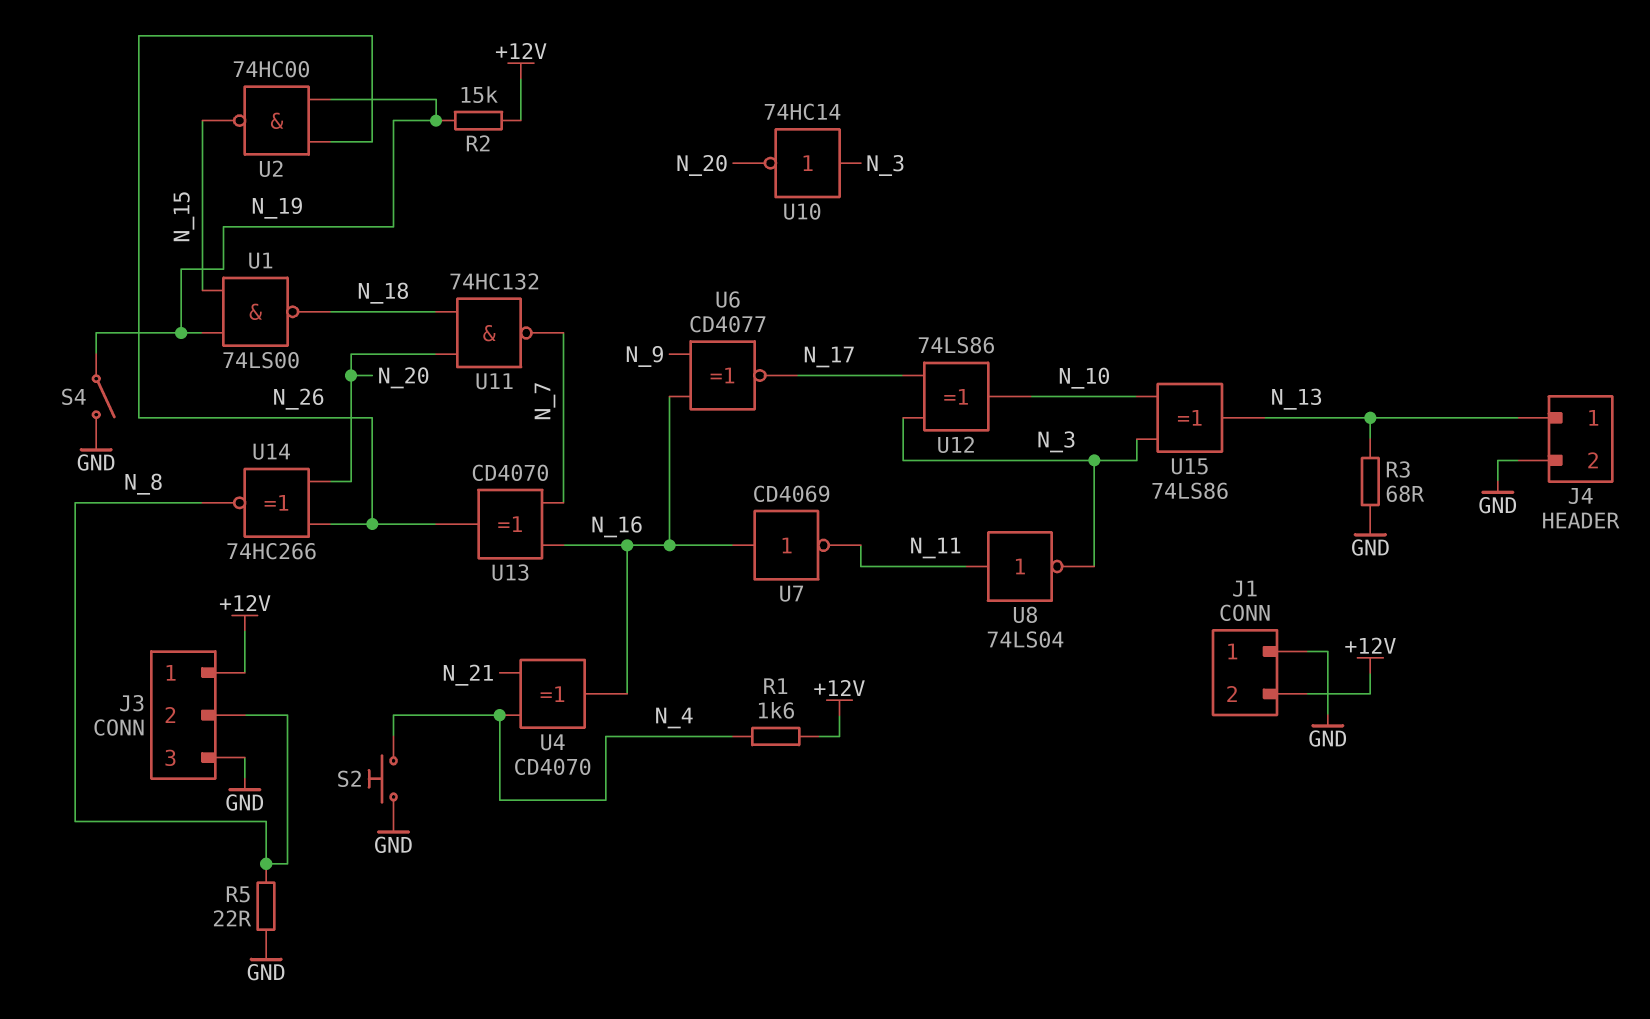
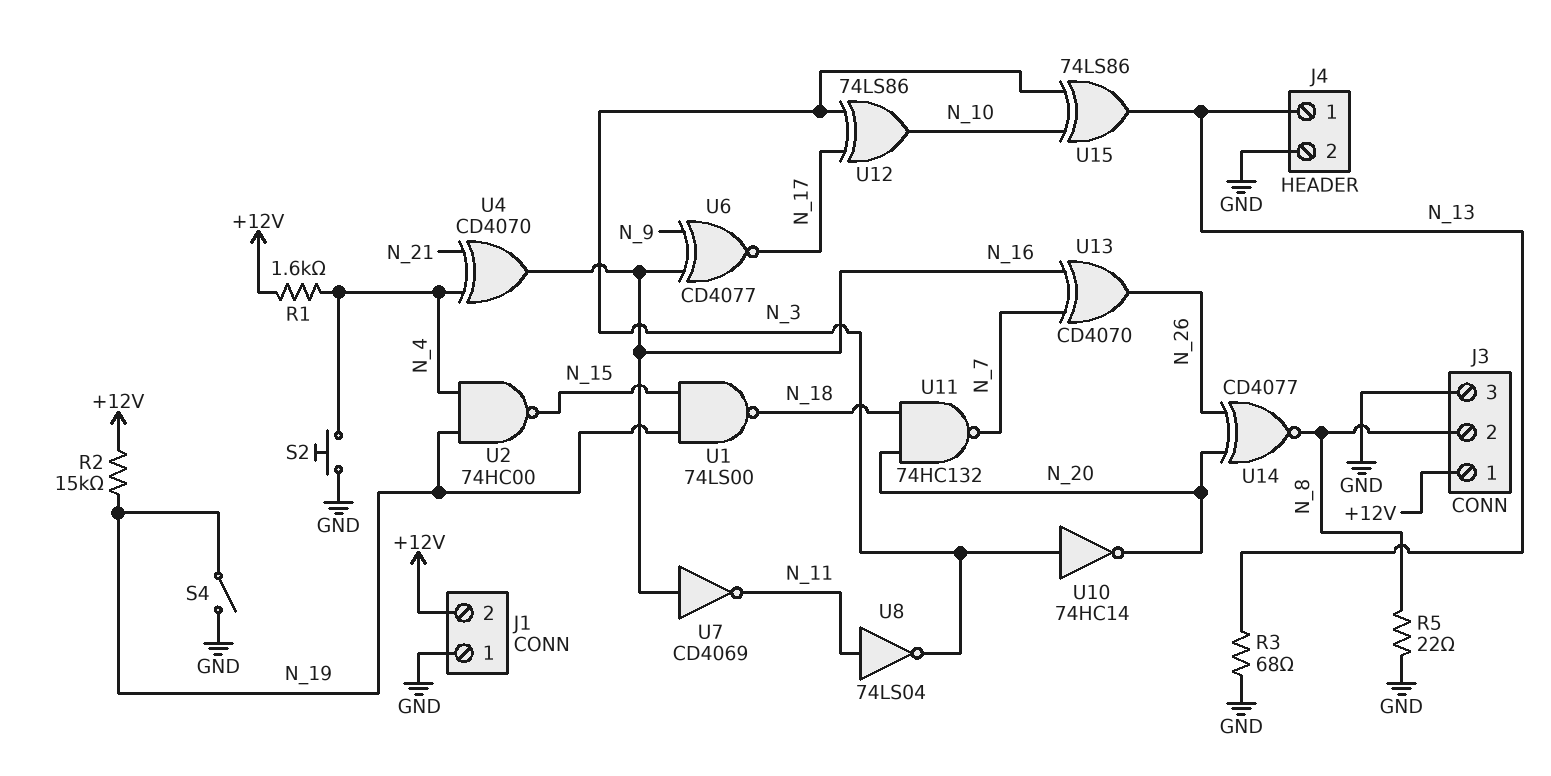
U2: NAND 74HC00 (in N_19, in N_26, out N_15) -> NAND 74HC00 (in N_4, in N_19, out N_15)
U14: XNOR 74HC266 (in N_20, in N_26, out N_8) -> XNOR CD4077 (in N_20, in N_26, out N_8)

